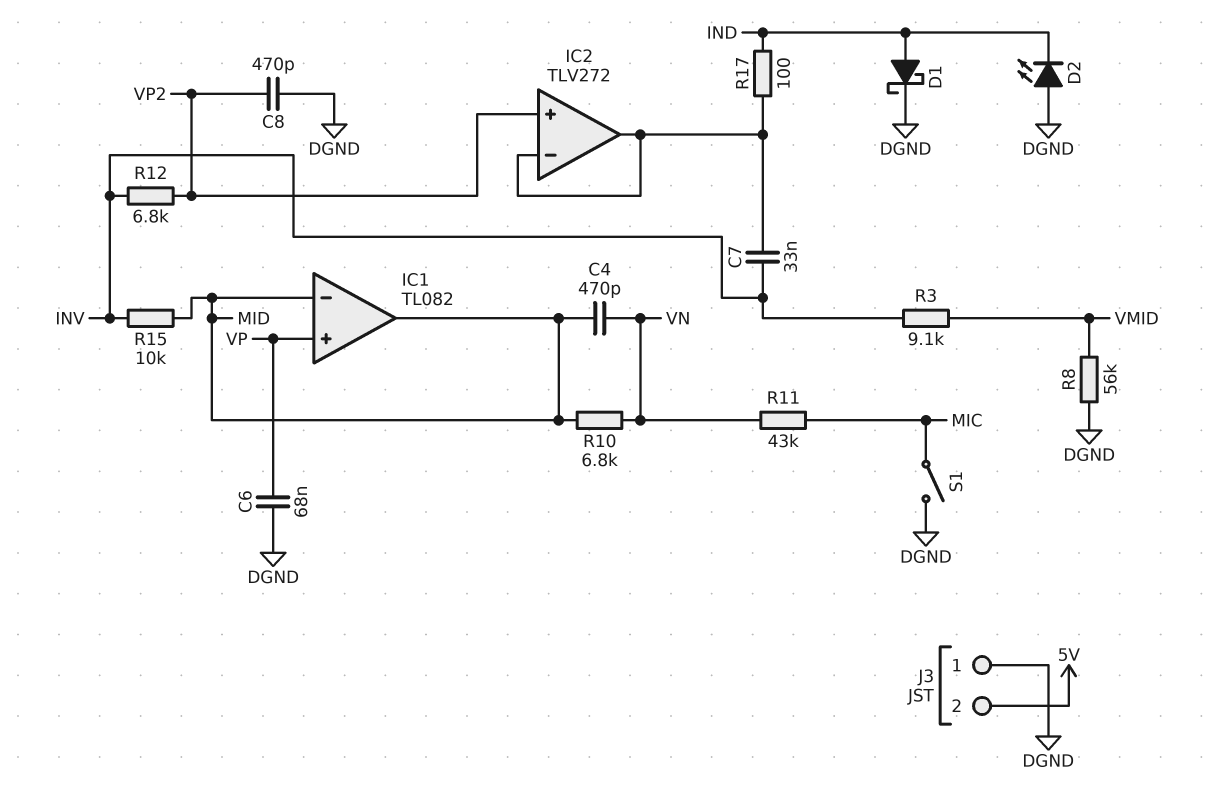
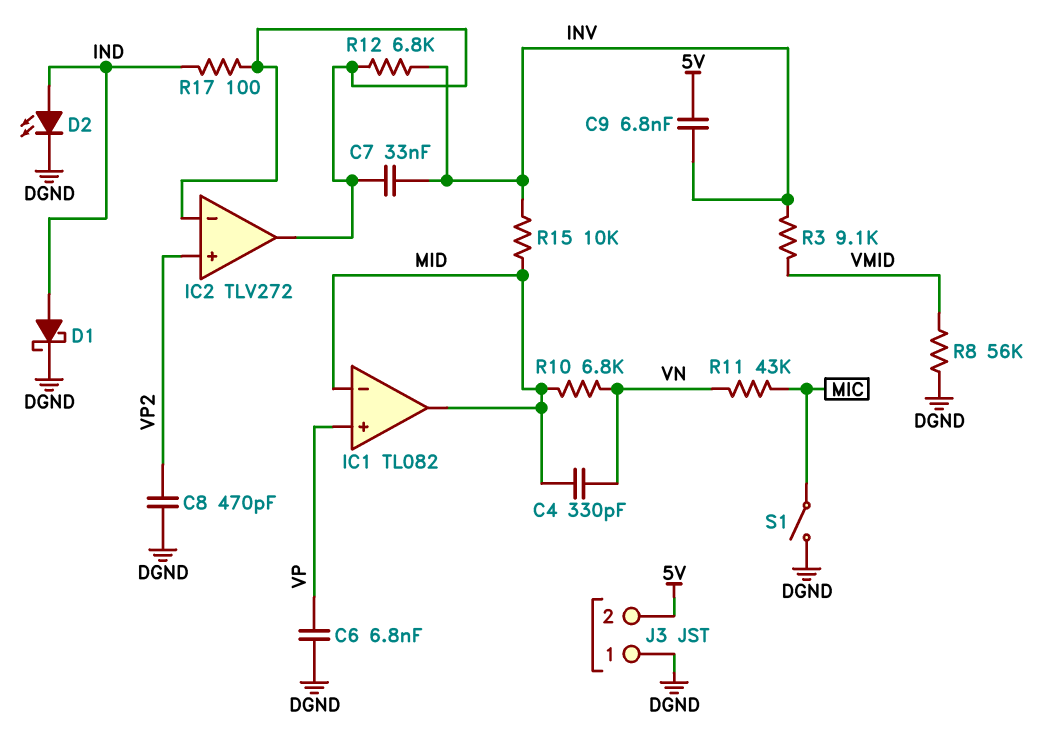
C4: 470pF (MID, VN) -> 330pF (MID, VN)
C6: 68nF (DGND, VP) -> 6.8nF (DGND, VP)
C9: none -> 6.8nF (5V, INV)
D2: LED (A DGND, K IND) -> LED (A IND, K DGND)
R12: 6.8k (INV, VP2) -> 6.8k (IC2/in-, INV)

